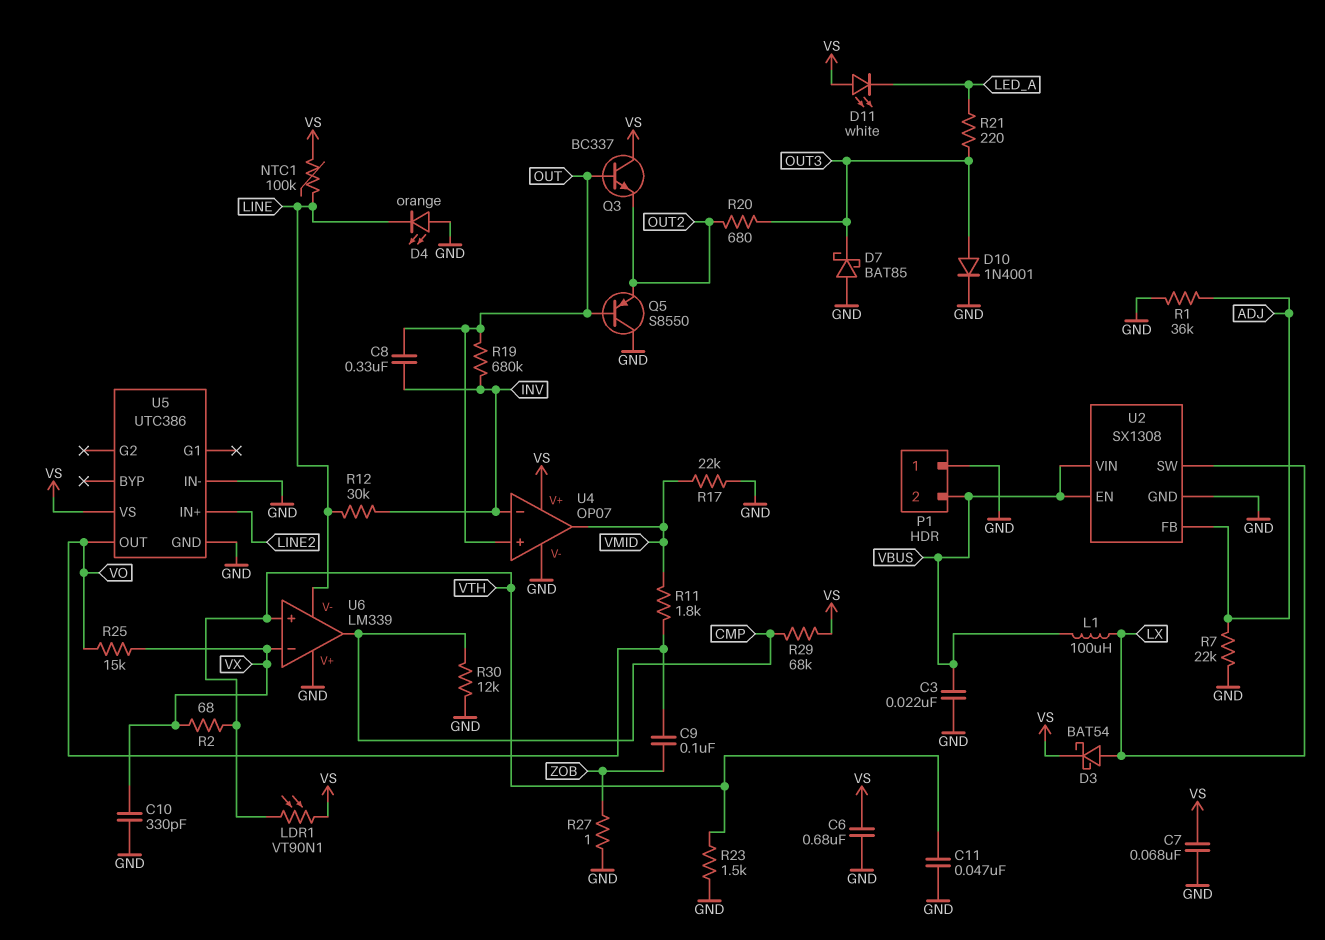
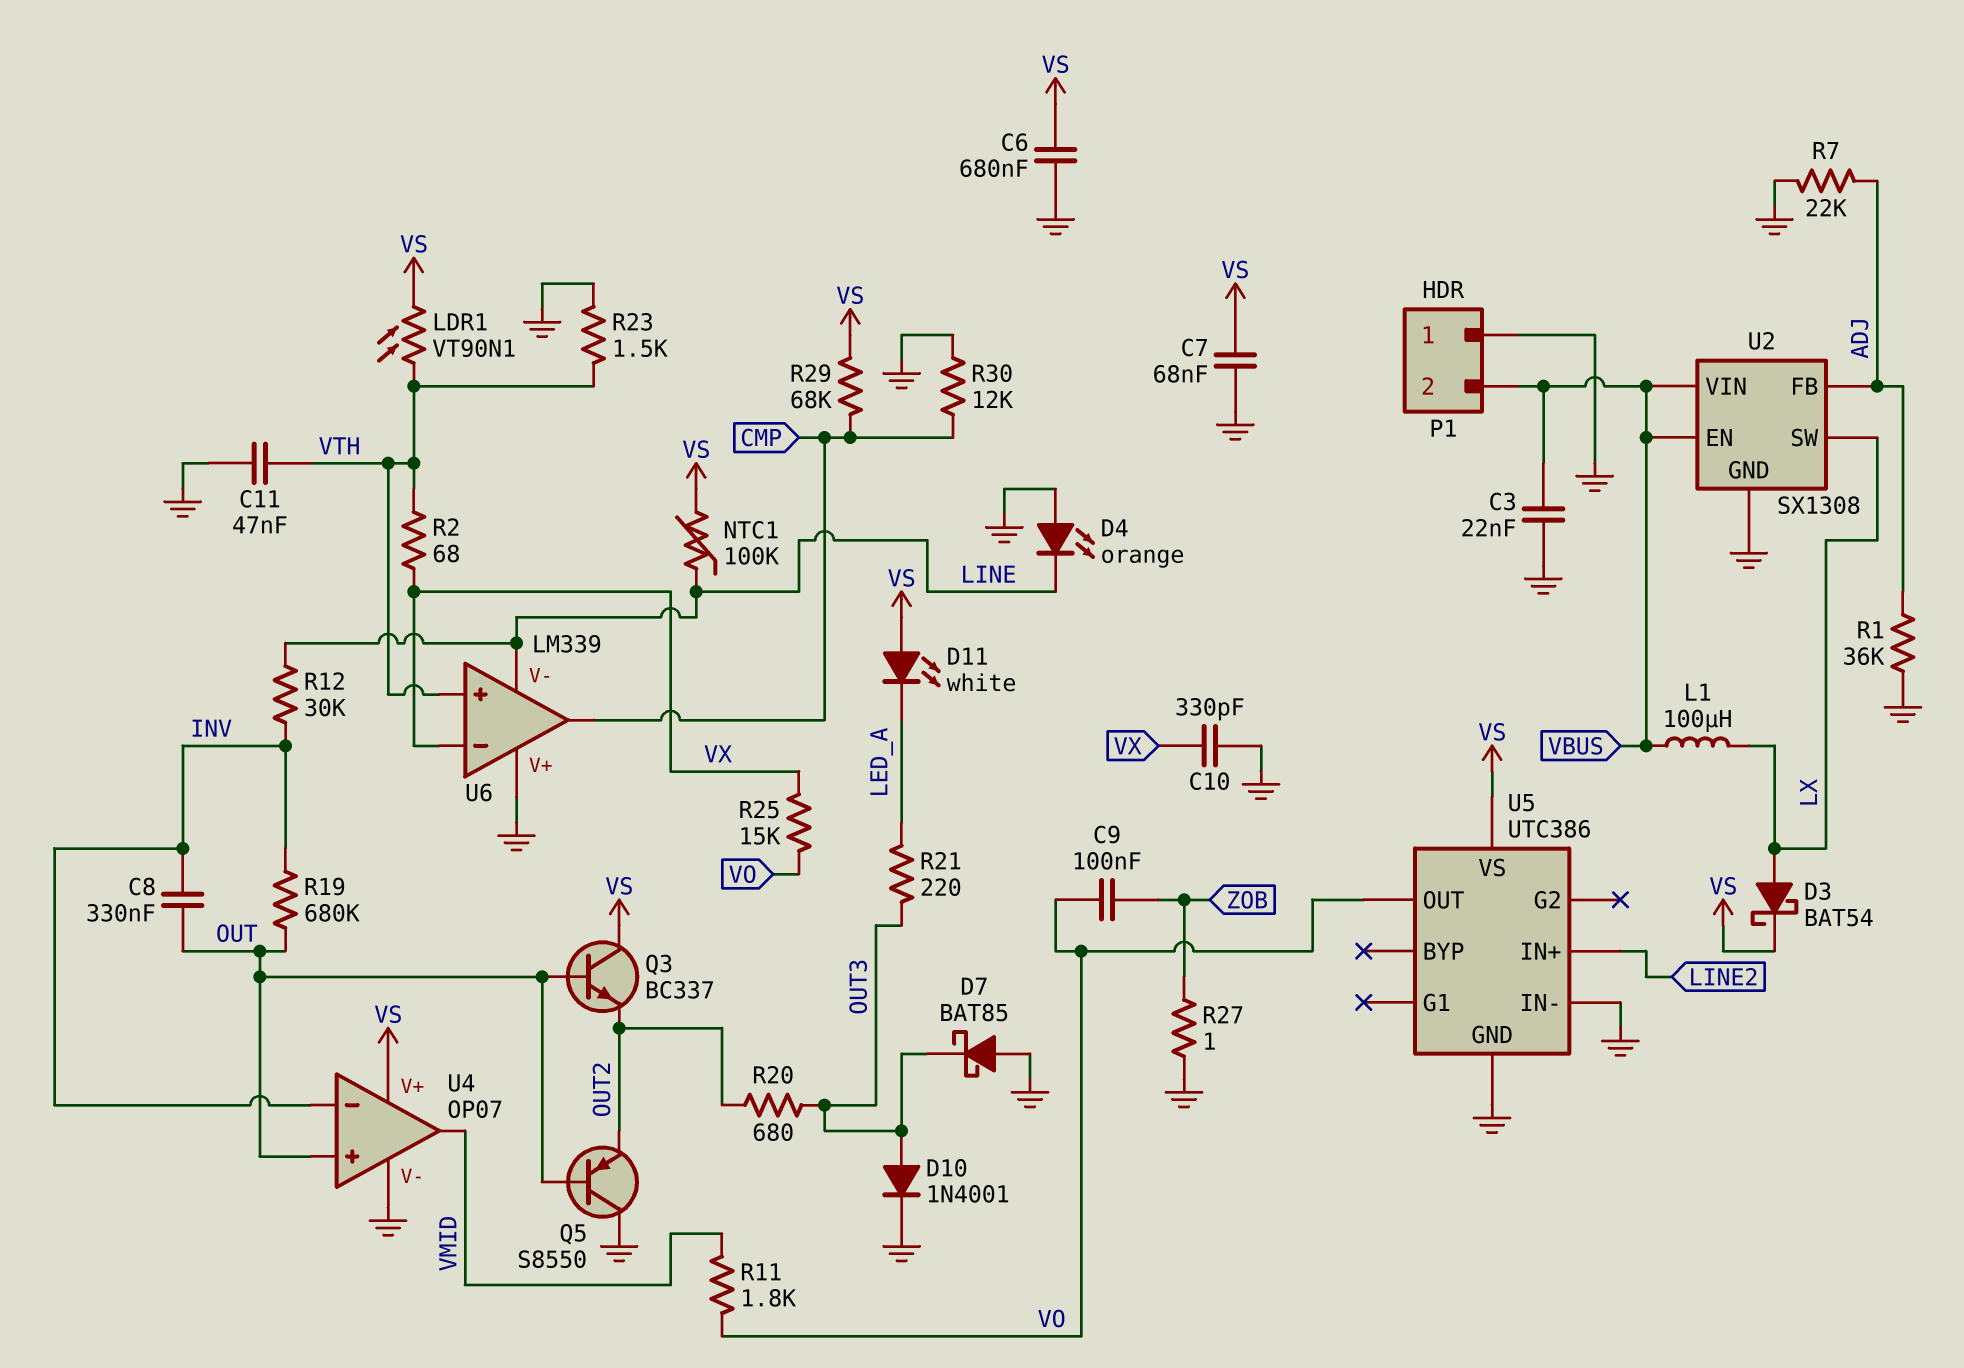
R17: 22k (GND, VMID) -> none

